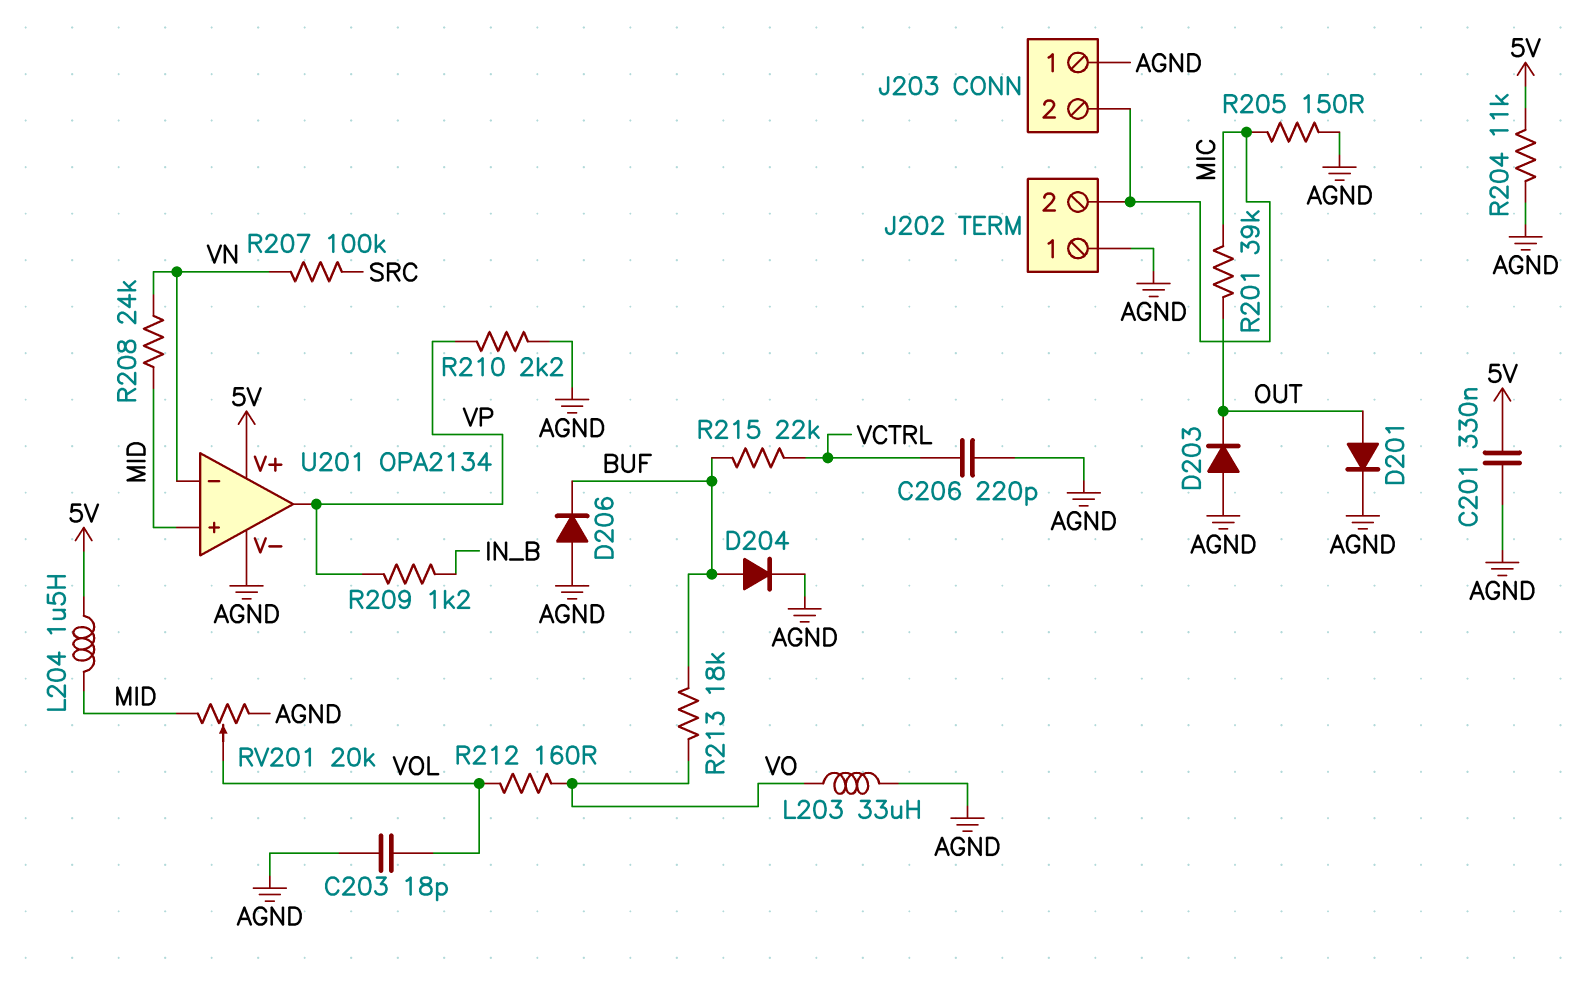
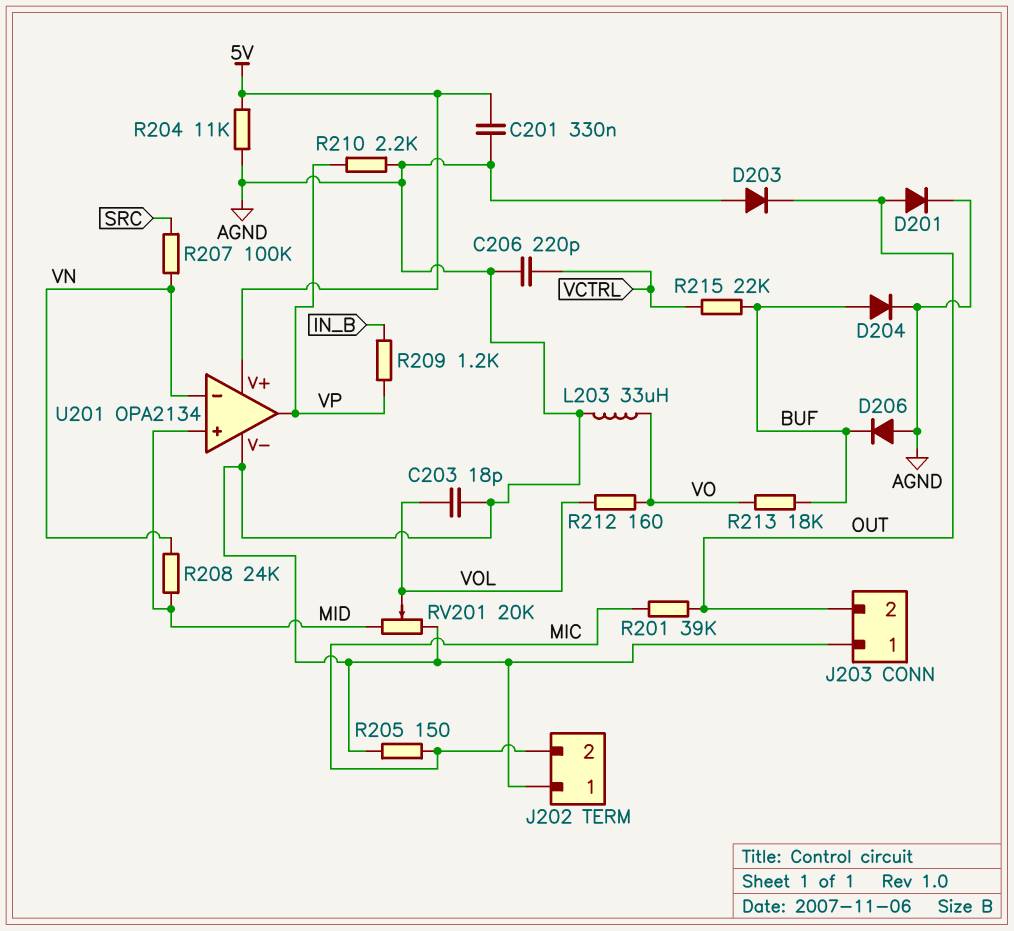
J203 pin 2: MIC -> OUT
L204: 1.5uH (5V, MID) -> none

